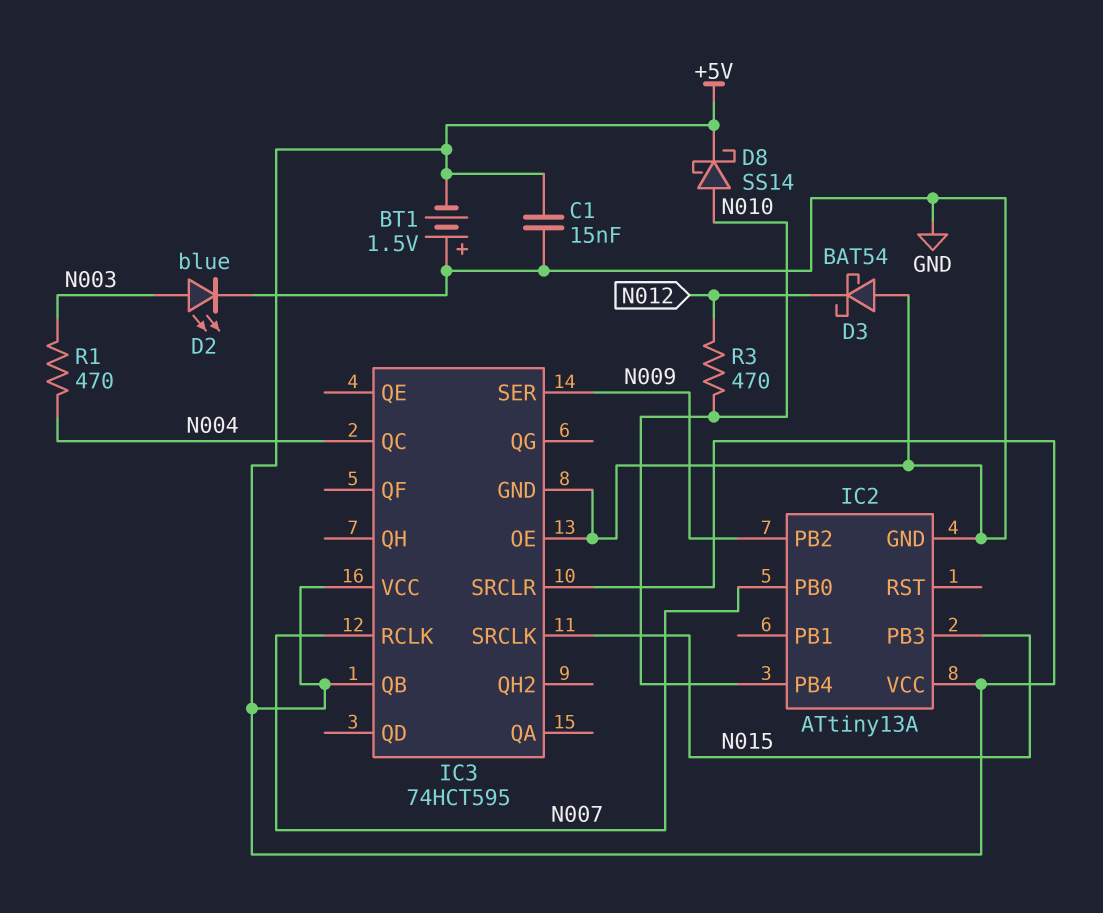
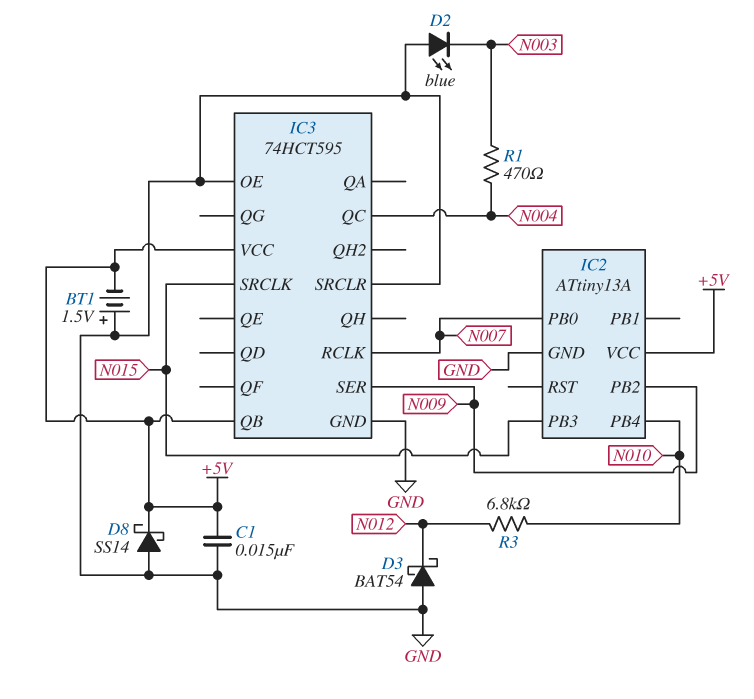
D2: LED blue (A N003, K GND) -> LED blue (A GND, K N003)
D8: schottky SS14 (A N010, K +5V) -> schottky SS14 (A GND, K +5V)
IC3 pin SRCLR: +5V -> GND
R3: 470 (N010, N012) -> 6.8k (N010, N012)

